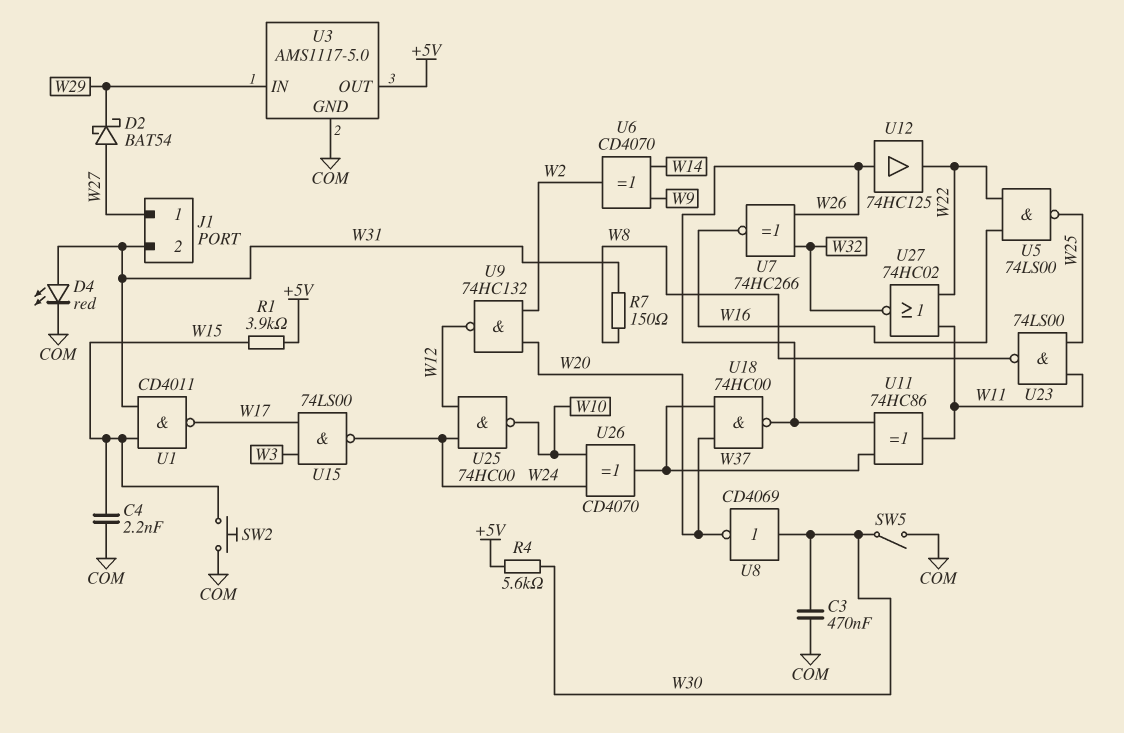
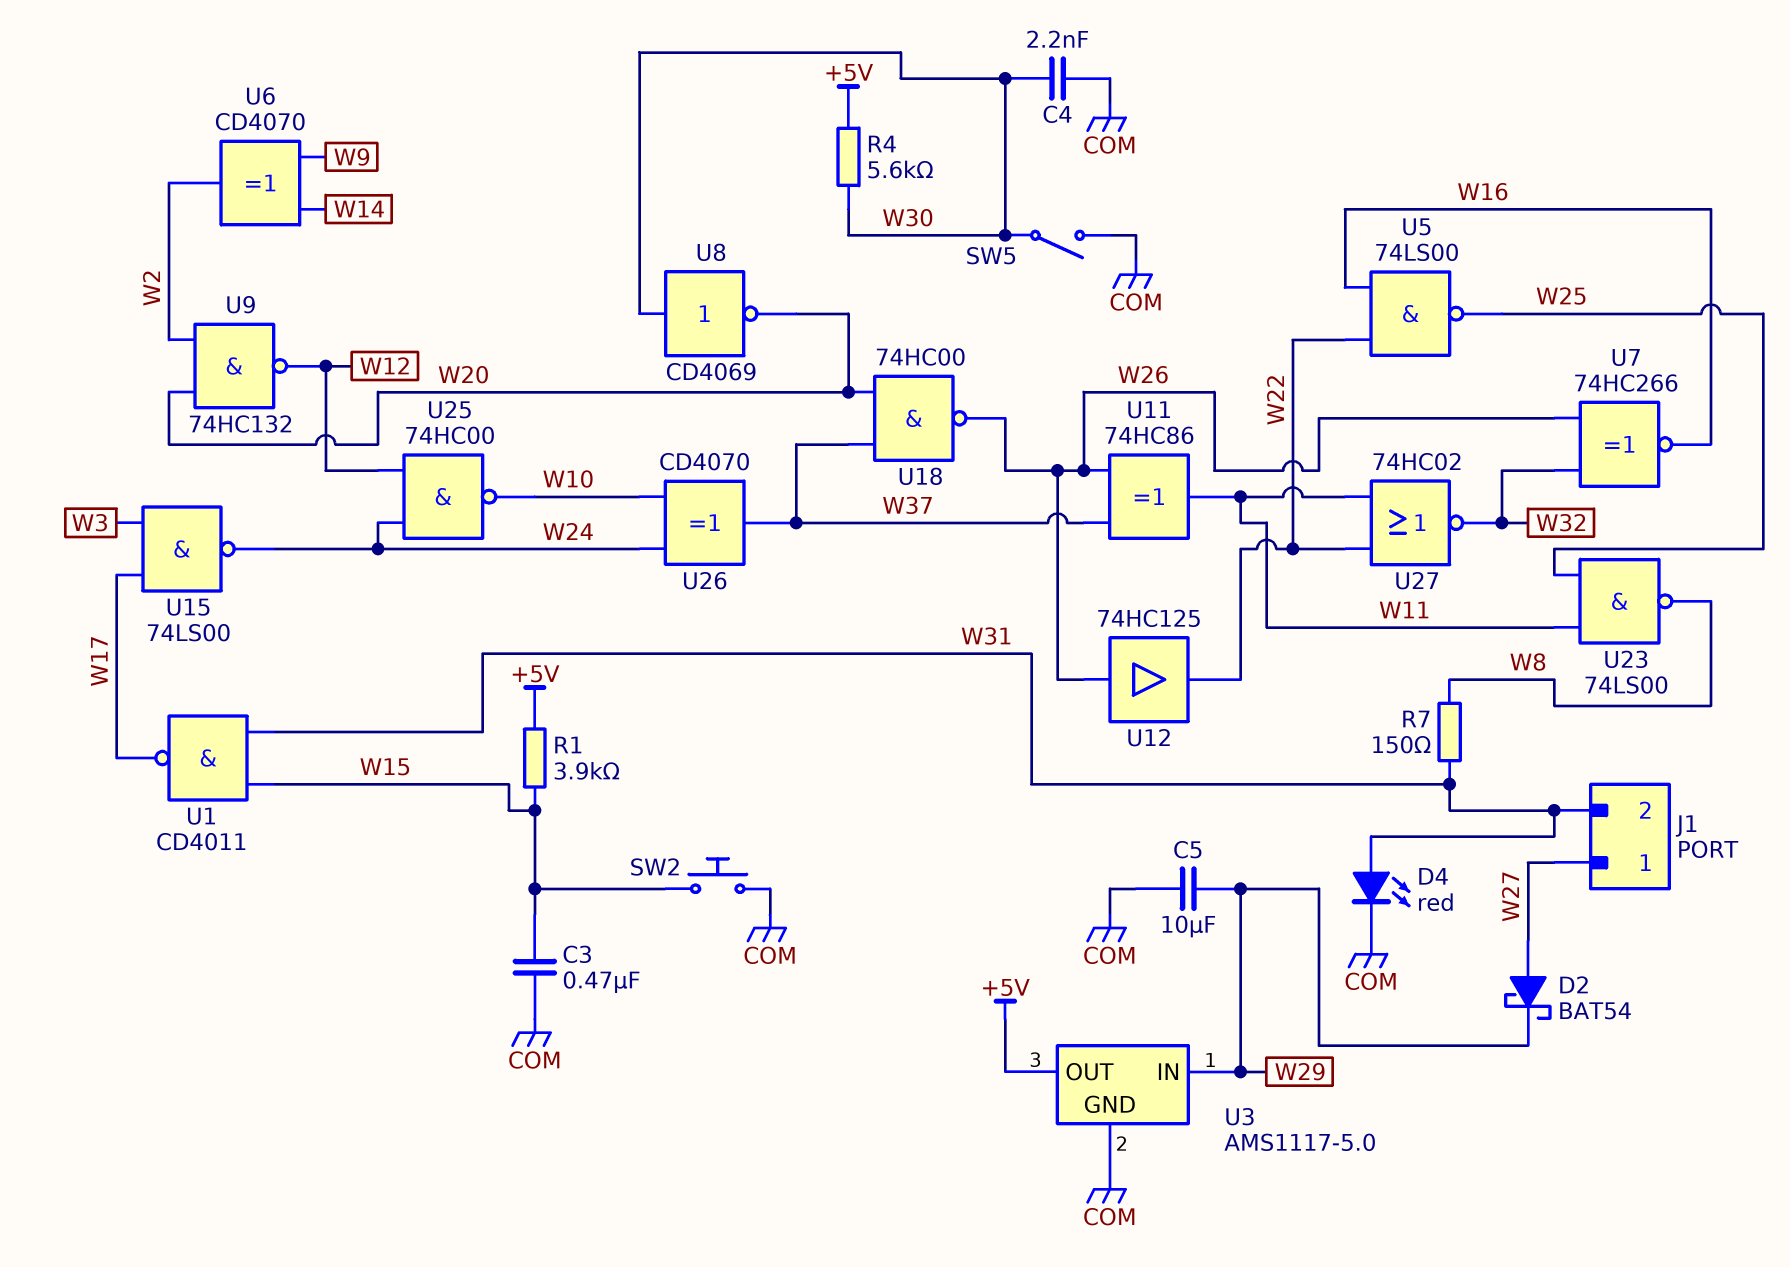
C3: 470nF (COM, W30) -> 470nF (COM, W15)
C4: 2.2nF (COM, W15) -> 2.2nF (COM, W30)
C5: none -> 10uF (COM, W29)

